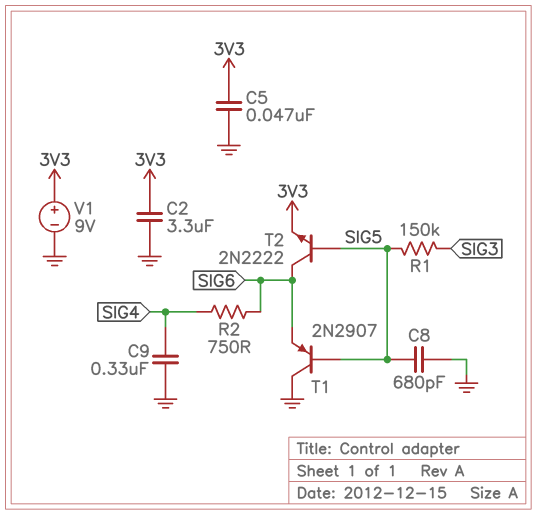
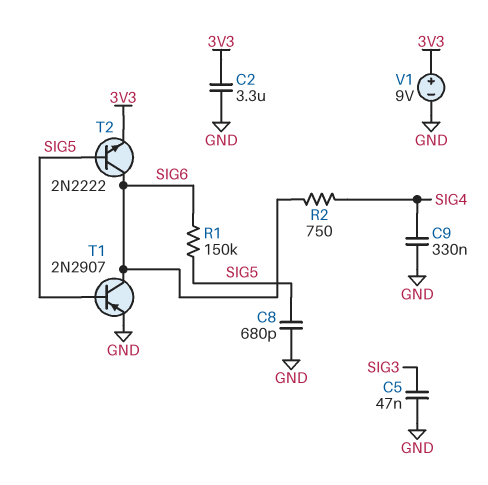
C5: 47nF (3V3, GND) -> 47nF (GND, SIG3)
R1: 150k (SIG3, SIG5) -> 150k (SIG5, SIG6)
T1: PNP 2N2907 (B SIG5, C GND, E SIG6) -> PNP 2N2907 (B SIG5, C SIG6, E GND)

